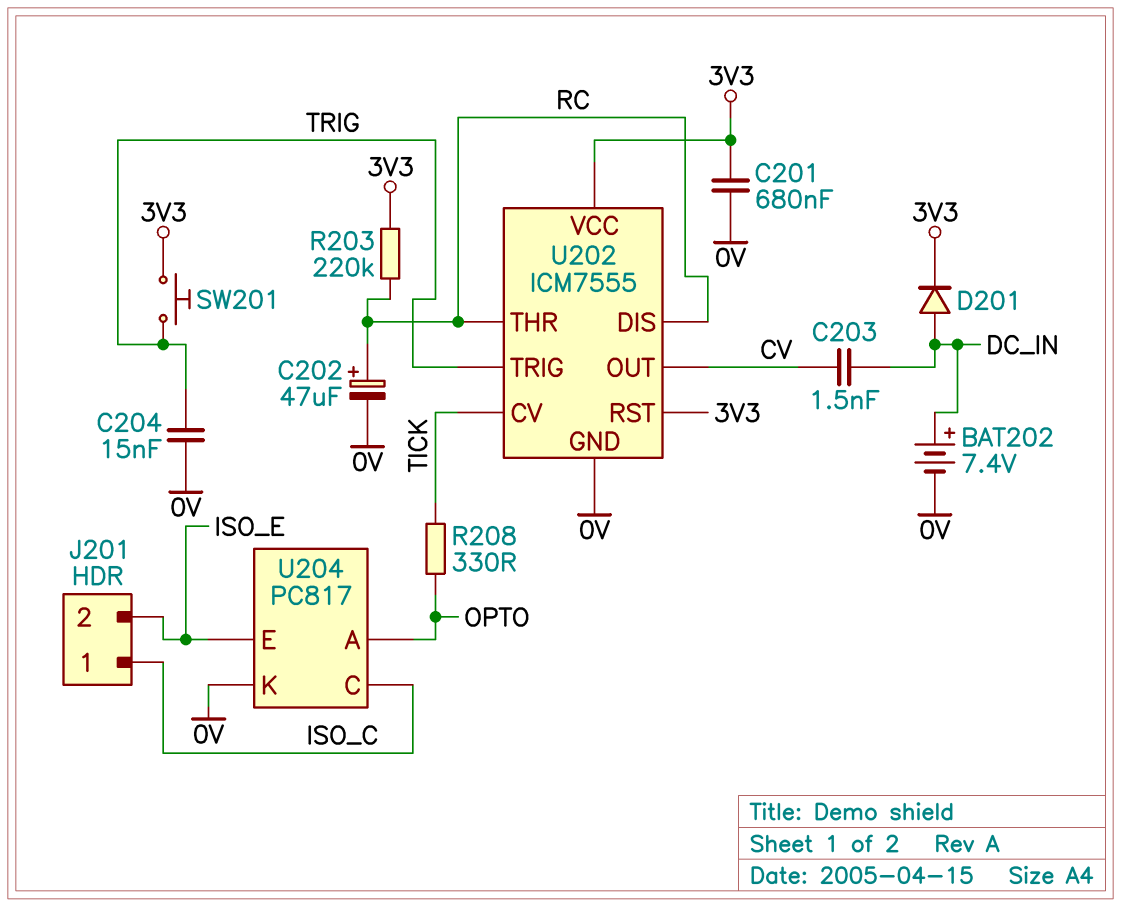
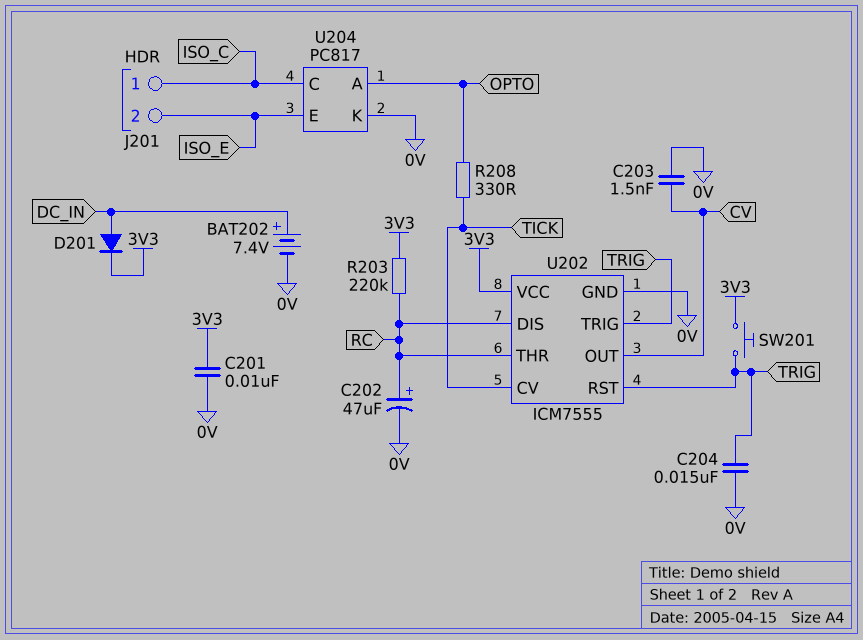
C201: 680nF (0V, 3V3) -> 10nF (0V, 3V3)
C203: 1.5nF (CV, DC_IN) -> 1.5nF (0V, CV)
U202 pin RST: 3V3 -> TRIG

